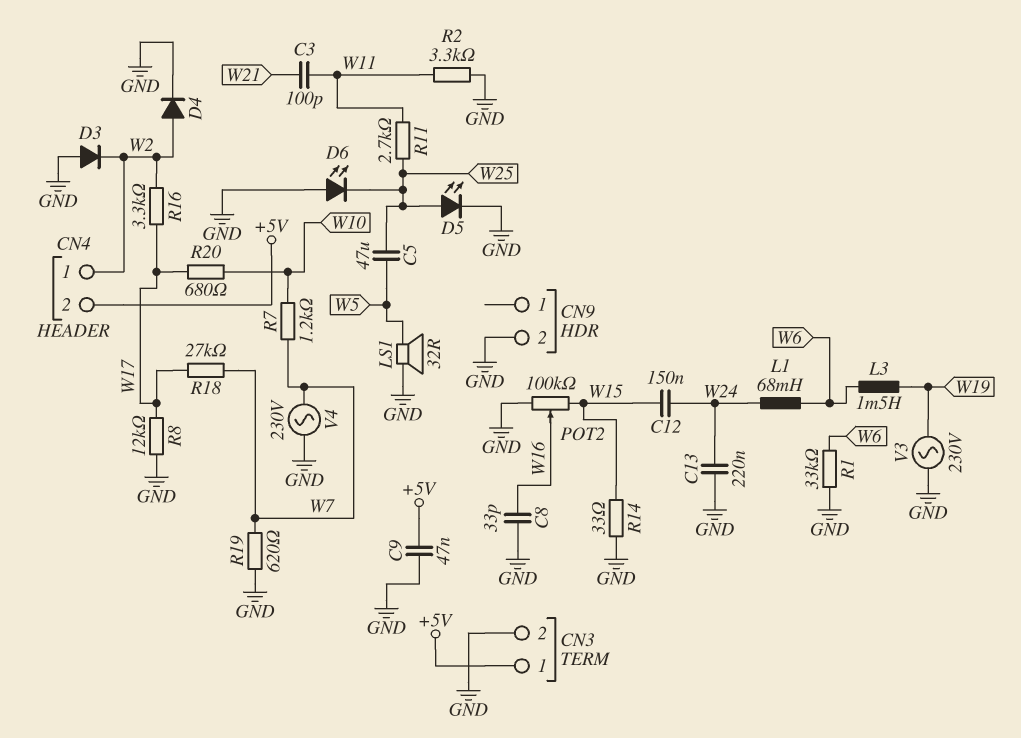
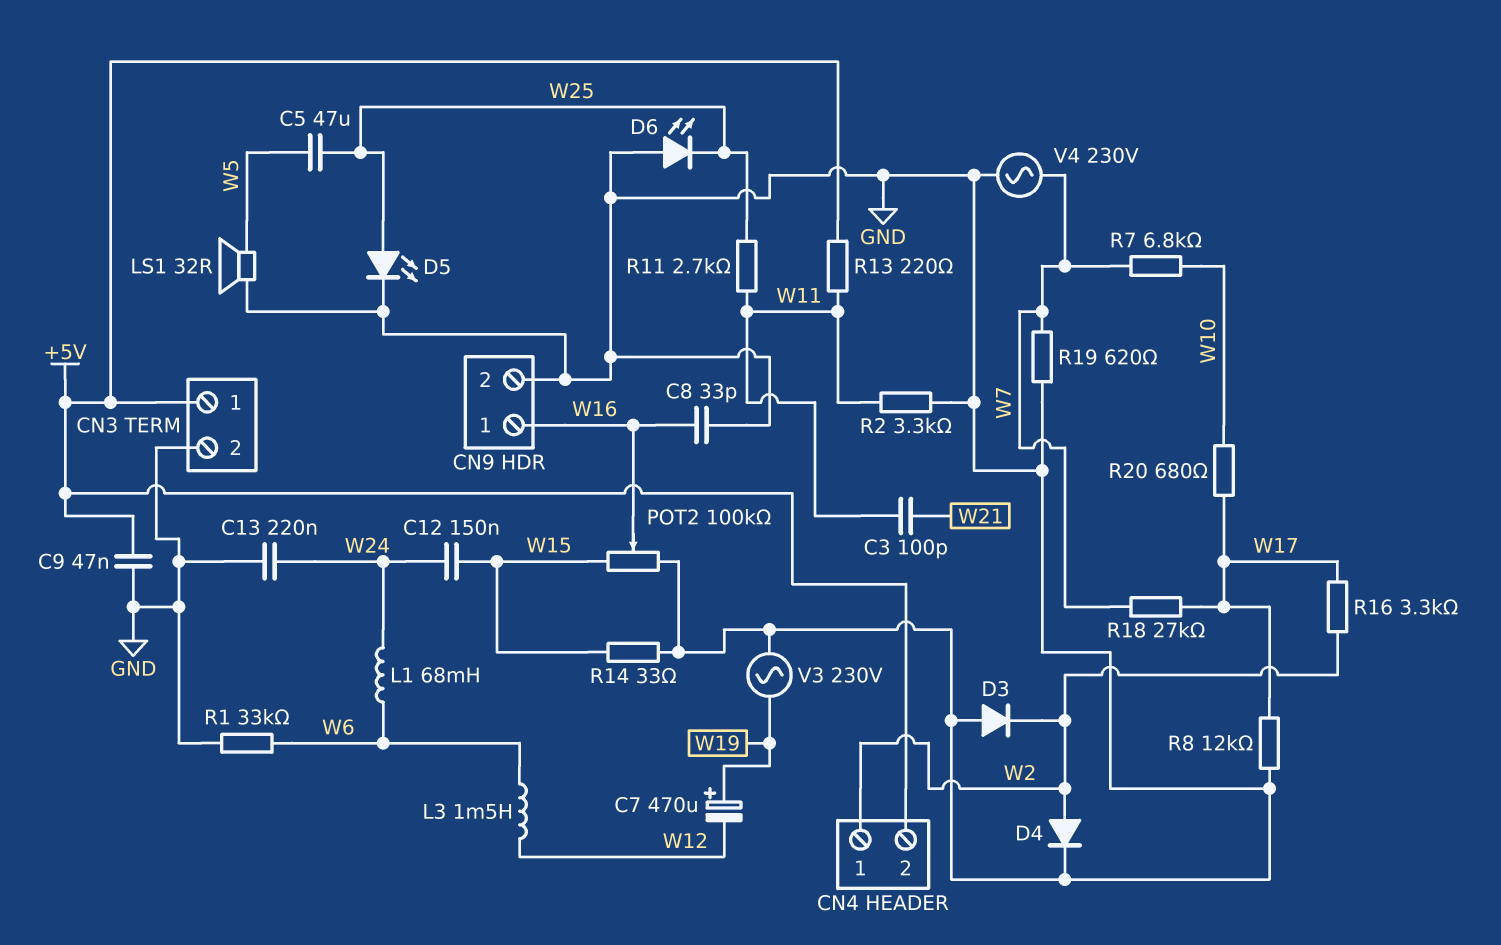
C7: none -> 470uF (plus W19, minus W12)
CN9 pin 1: none -> W16
L3: 1.5mH (W6, W19) -> 1.5mH (W6, W12)
R7: 1.2k (W7, W10) -> 6.8k (W7, W10)
R13: none -> 220 (+5V, W11)

